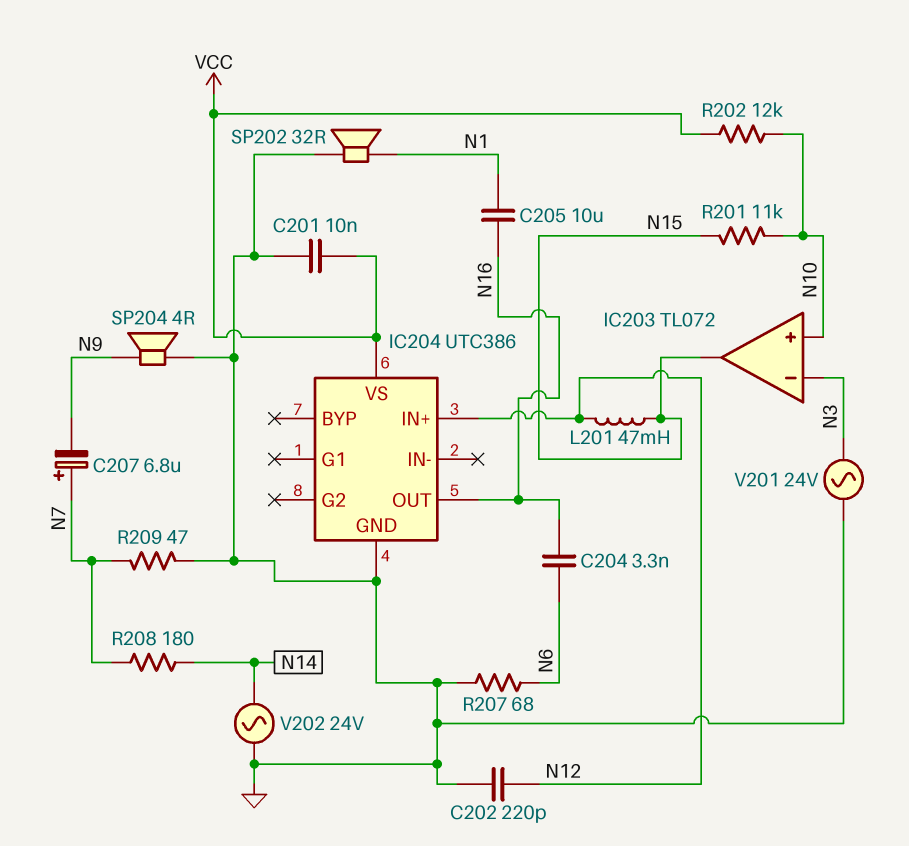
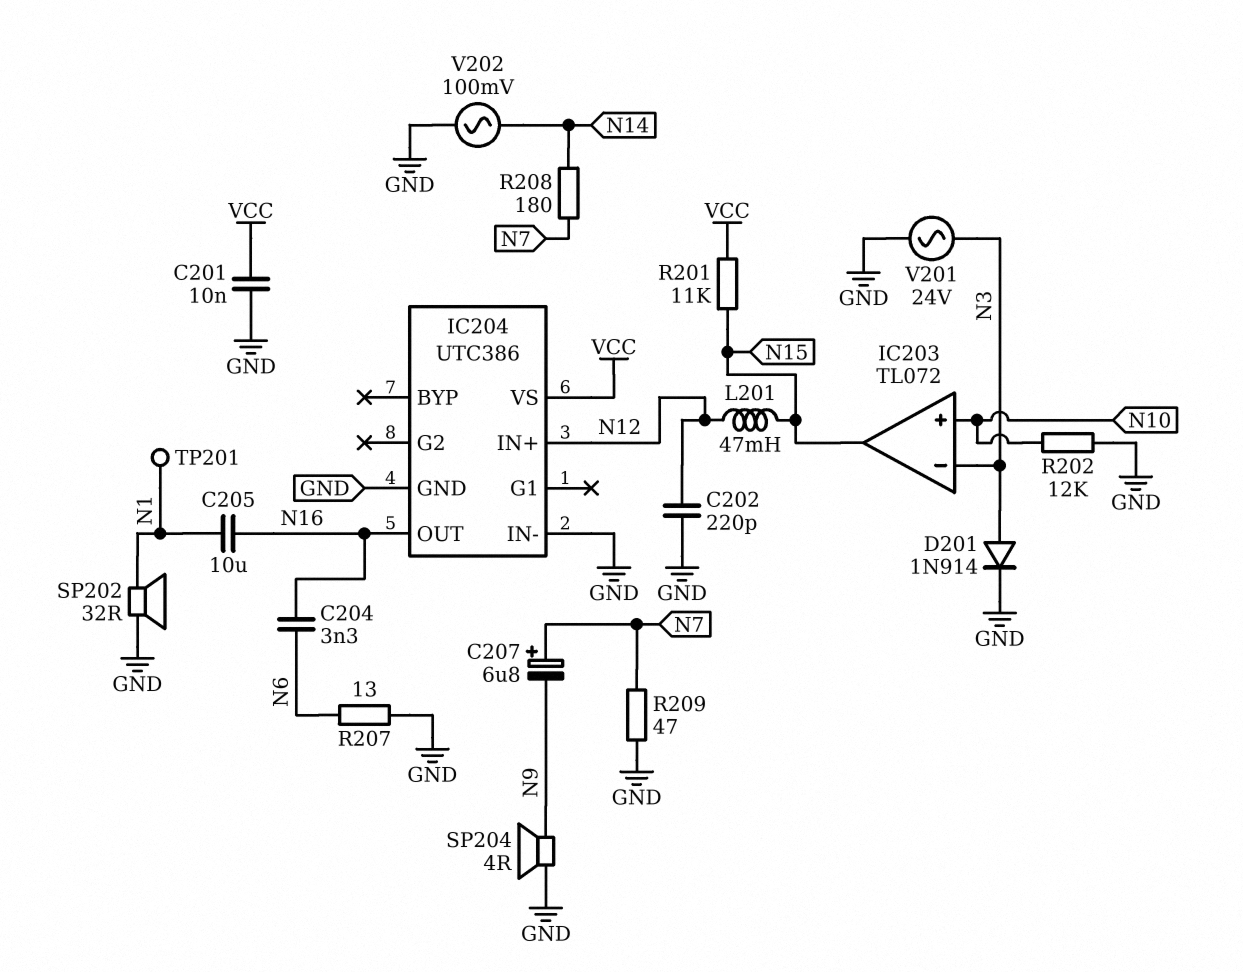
D201: none -> diode 1N914 (A N3, K GND)
IC204 pin IN-: none -> GND
R201: 11k (N10, N15) -> 11k (N15, VCC)
R202: 12k (N10, VCC) -> 12k (GND, N10)
R207: 68 (GND, N6) -> 13 (GND, N6)
TP201: none -> test point (N1)
V202: AC 24V (GND, N14) -> AC 100mV (GND, N14)

